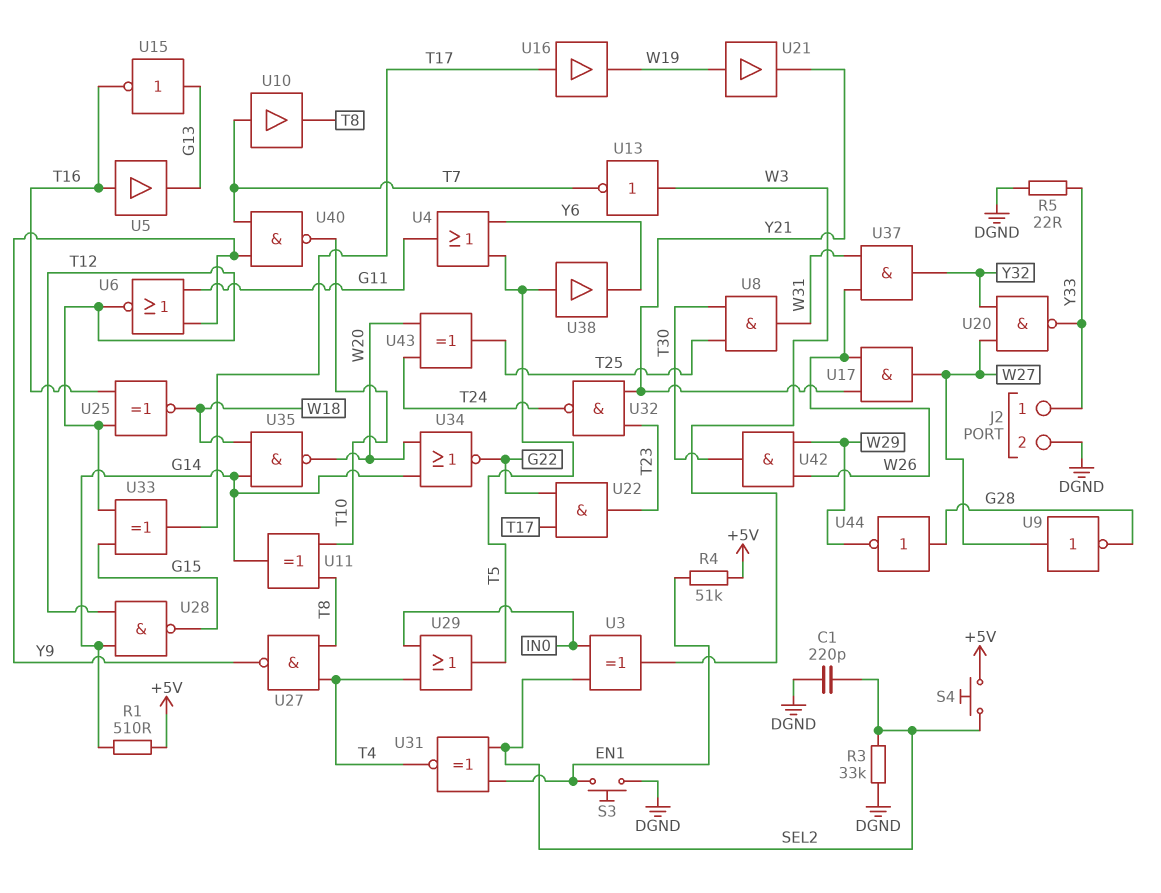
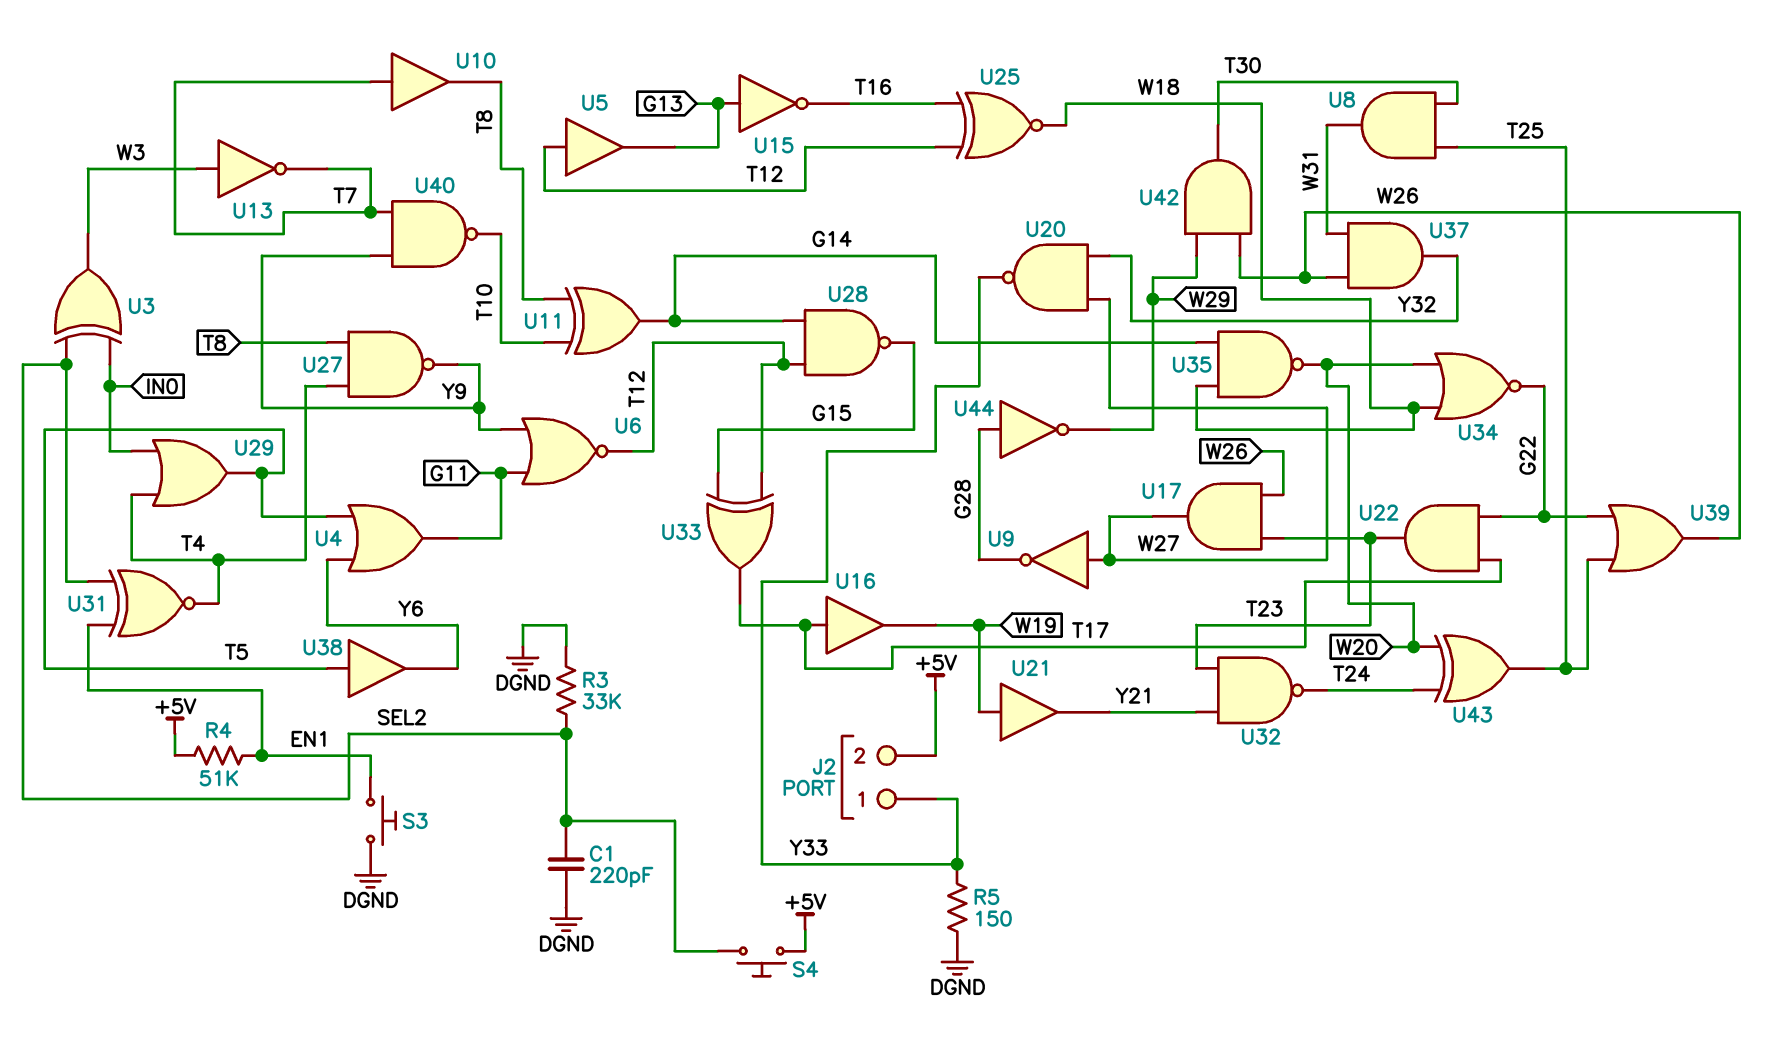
J2 pin 2: DGND -> +5V
R1: 510 (+5V, G14) -> none
R5: 22 (DGND, Y33) -> 150 (DGND, Y33)
U5: buffer (in T16, out G13) -> buffer (in T12, out G13)
U17: AND (in W26, in Y21, out W27) -> AND (in T23, in W26, out W27)
U34: NOR (in G14, in W20, out G22) -> NOR (in W18, in W20, out G22)
U39: none -> OR (in G22, in T25, out W26)

